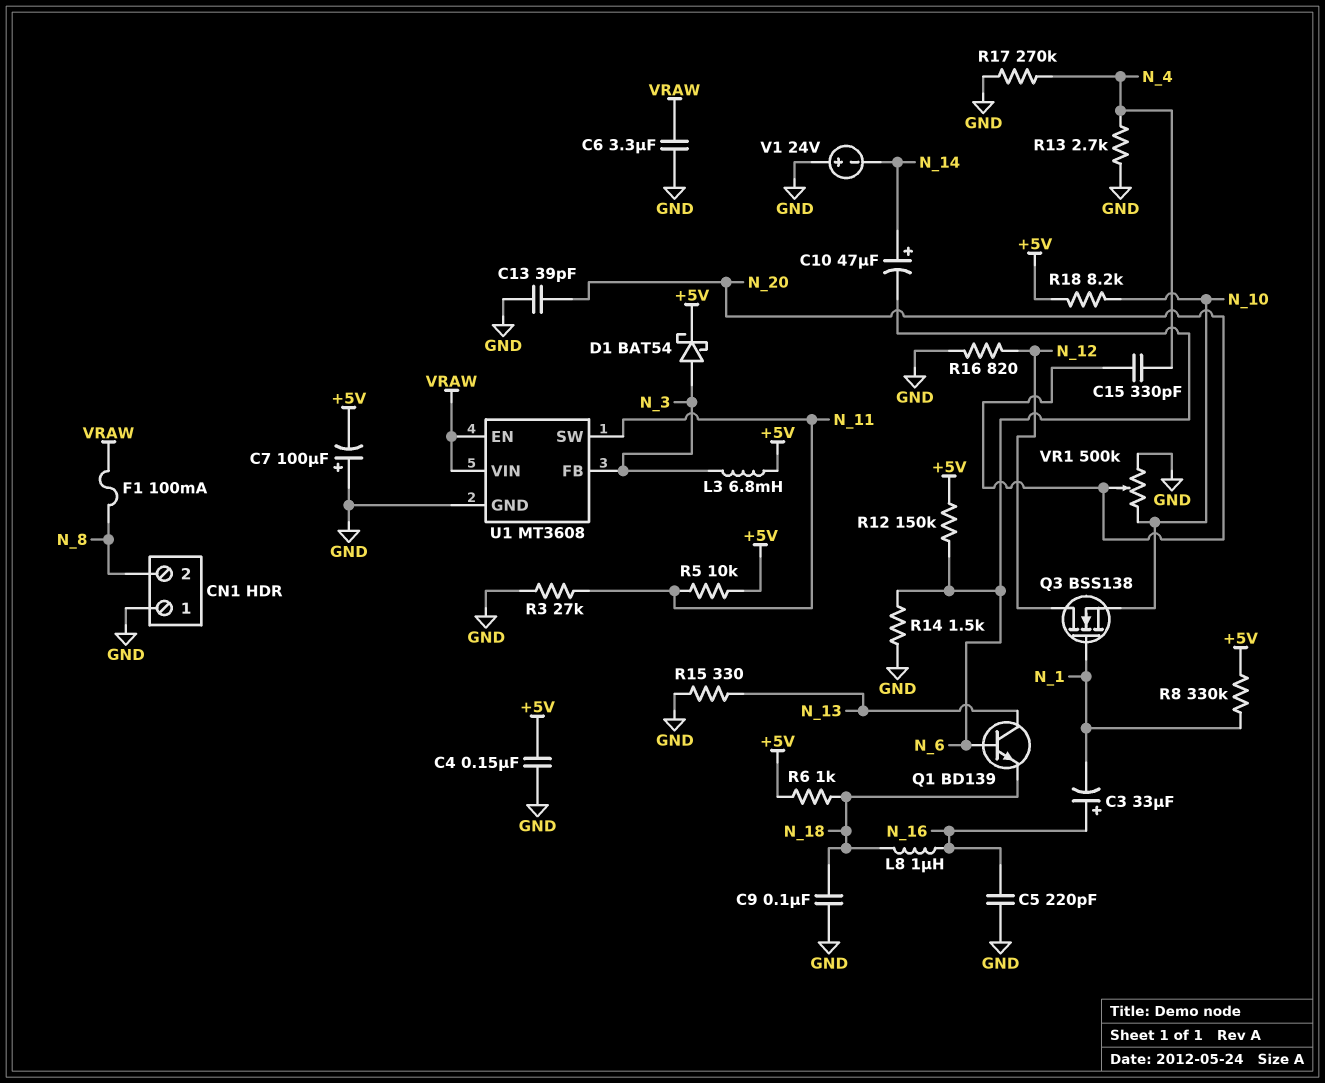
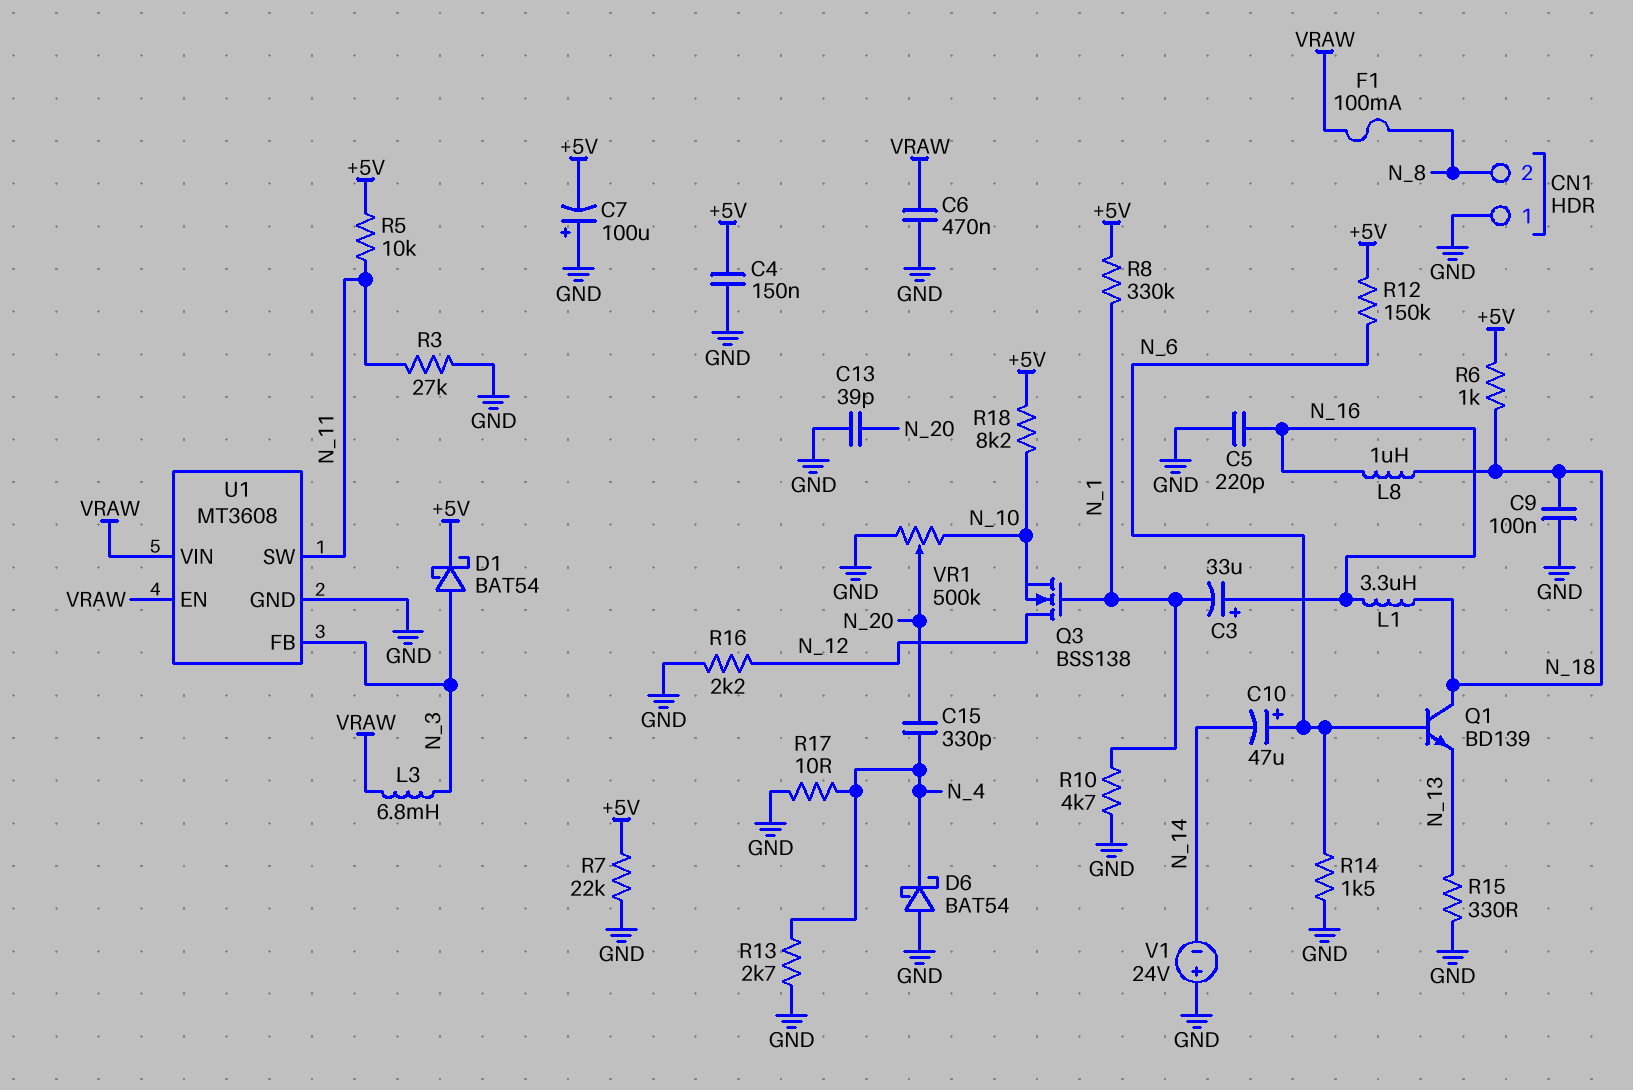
C6: 3.3uF (GND, VRAW) -> 470nF (GND, VRAW)
C10: 47uF (plus N_14, minus N_6) -> 47uF (plus N_6, minus N_14)
D6: none -> schottky BAT54 (A GND, K N_4)
L1: none -> 3.3uH (N_16, N_18)
L3: 6.8mH (+5V, N_3) -> 6.8mH (N_3, VRAW)
Q1: NPN BD139 (B N_6, C N_13, E N_18) -> NPN BD139 (B N_6, C N_18, E N_13)
R7: none -> 22k (+5V, GND)
R10: none -> 4.7k (GND, N_1)
R16: 820 (GND, N_12) -> 2.2k (GND, N_12)
R17: 270k (GND, N_4) -> 10 (GND, N_4)

